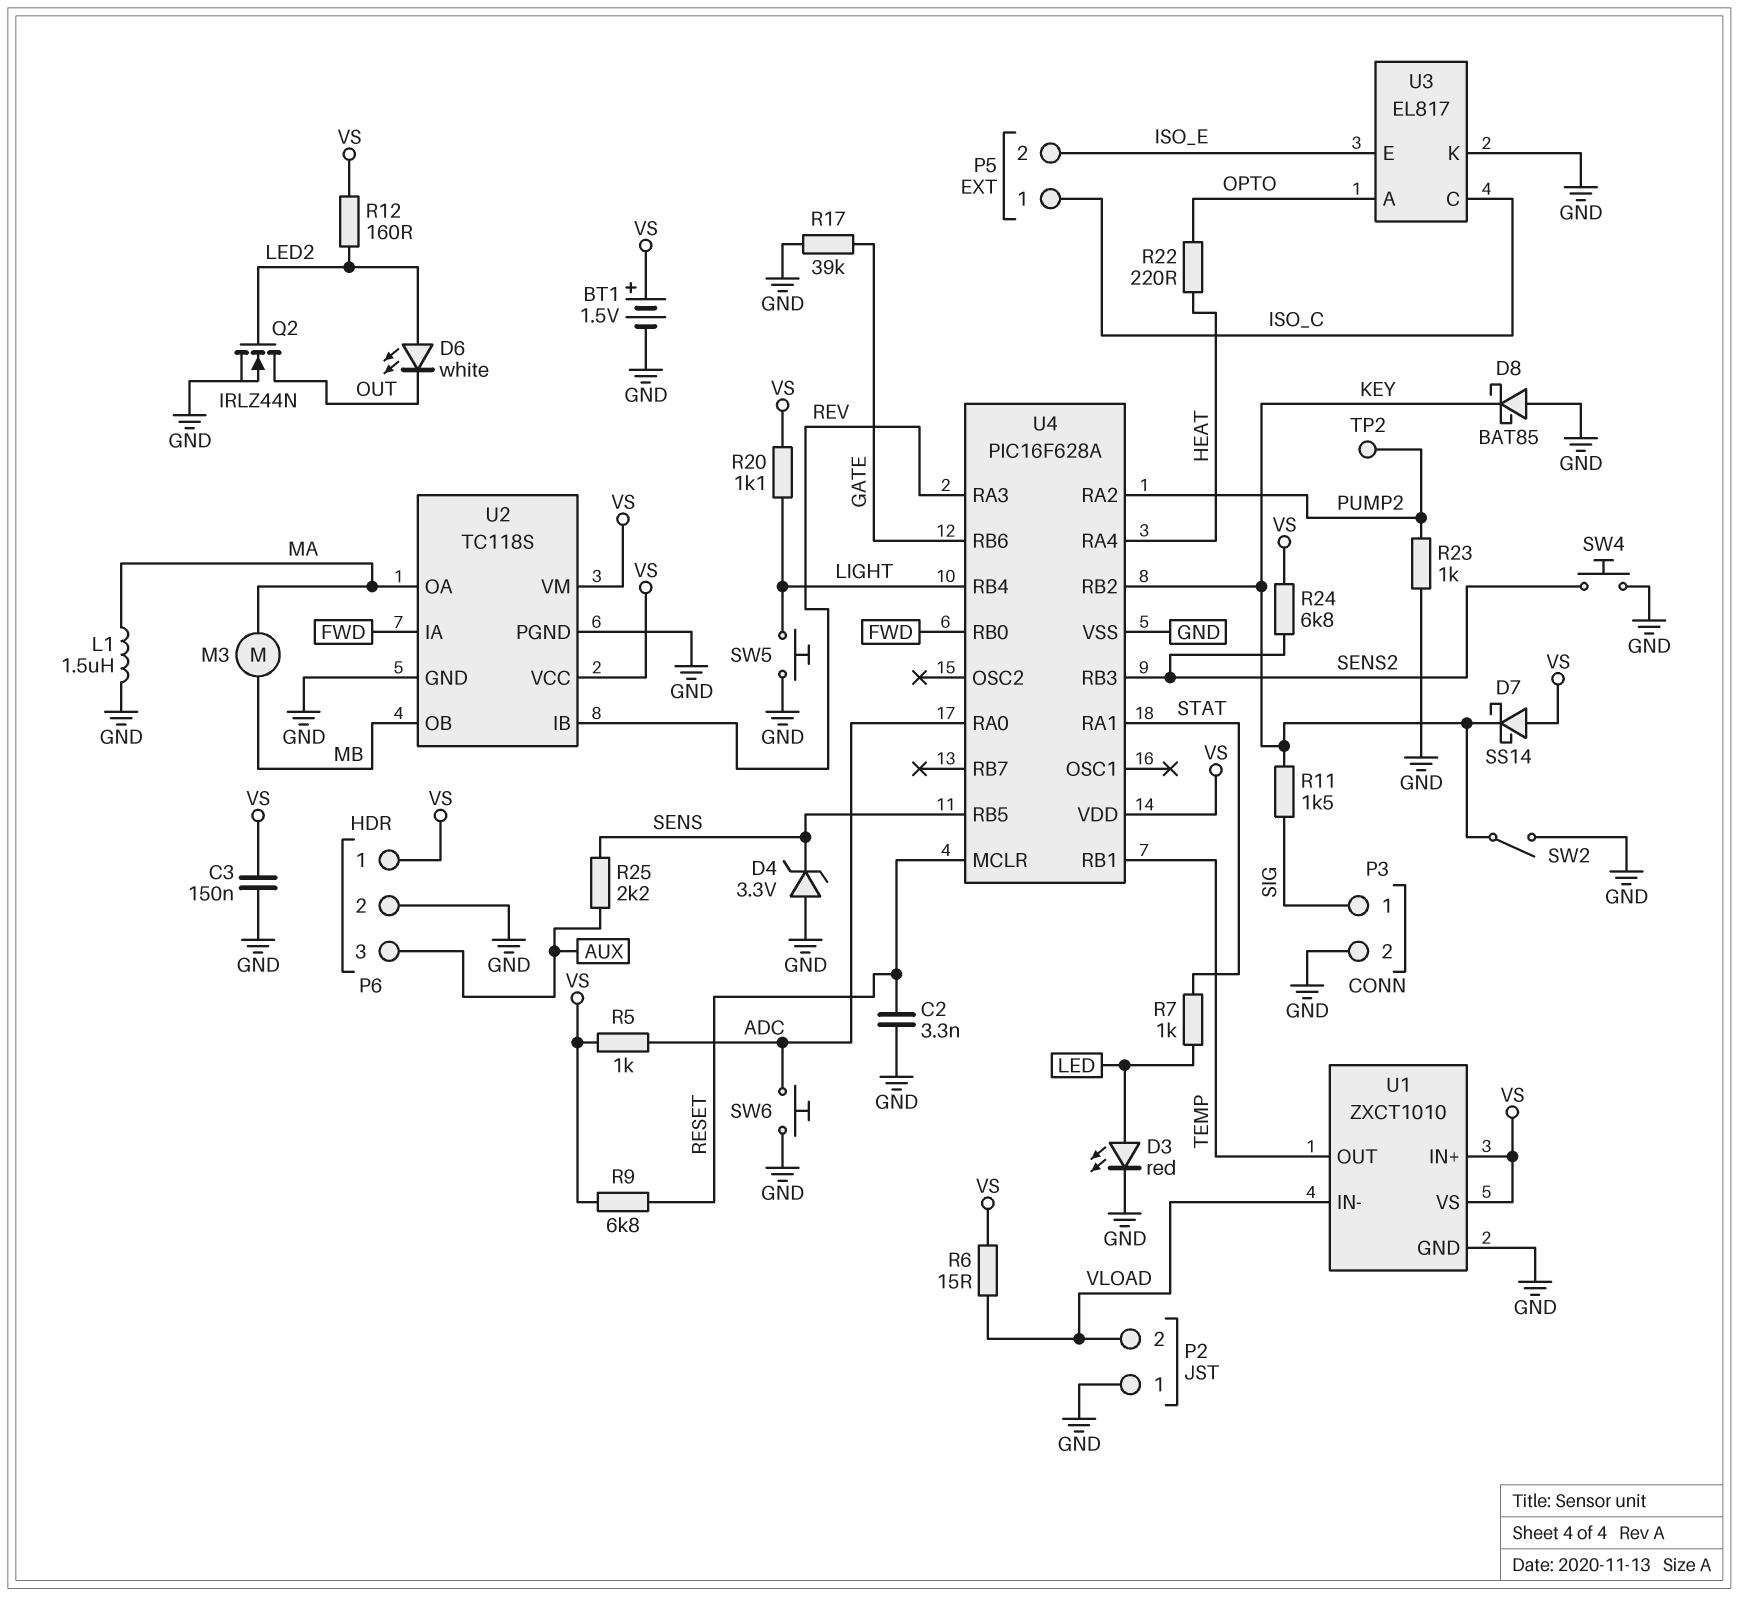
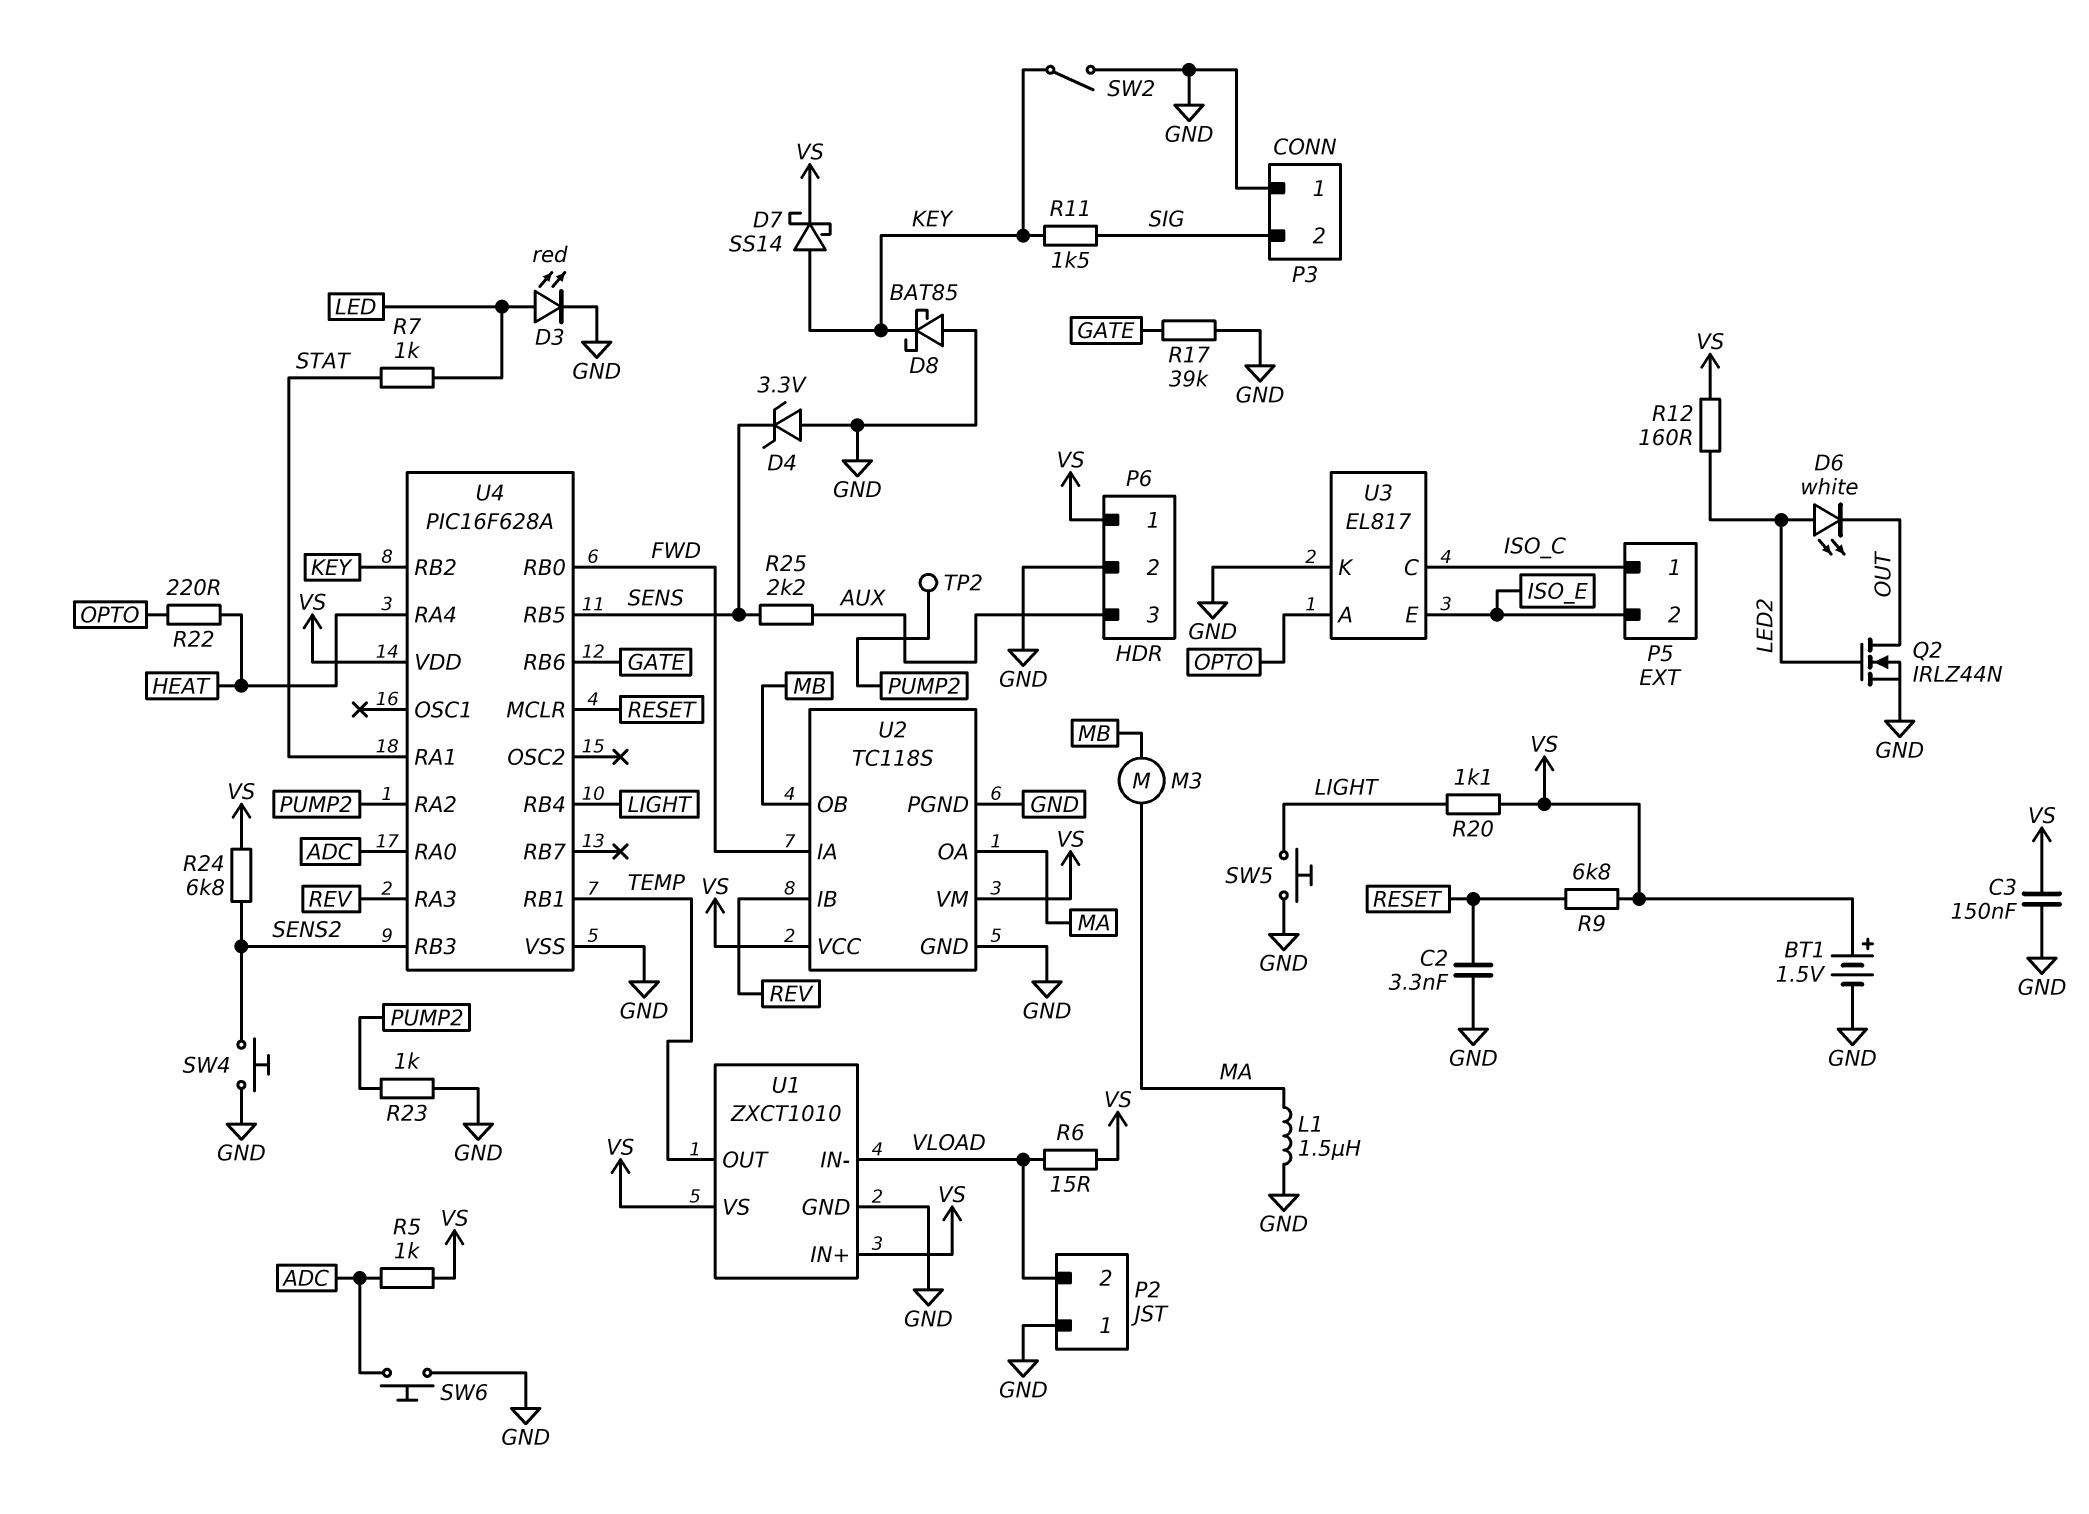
D7: schottky SS14 (A VS, K KEY) -> schottky SS14 (A KEY, K VS)
P3 pin 1: SIG -> GND
P3 pin 2: GND -> SIG

